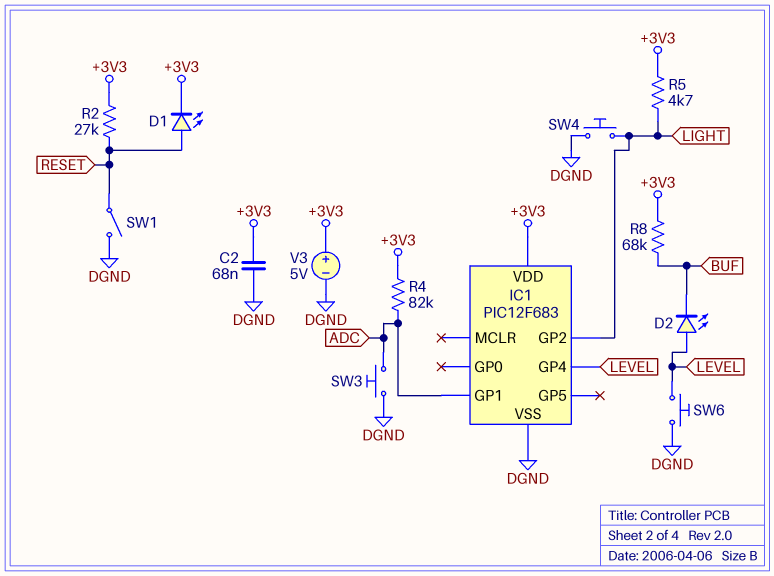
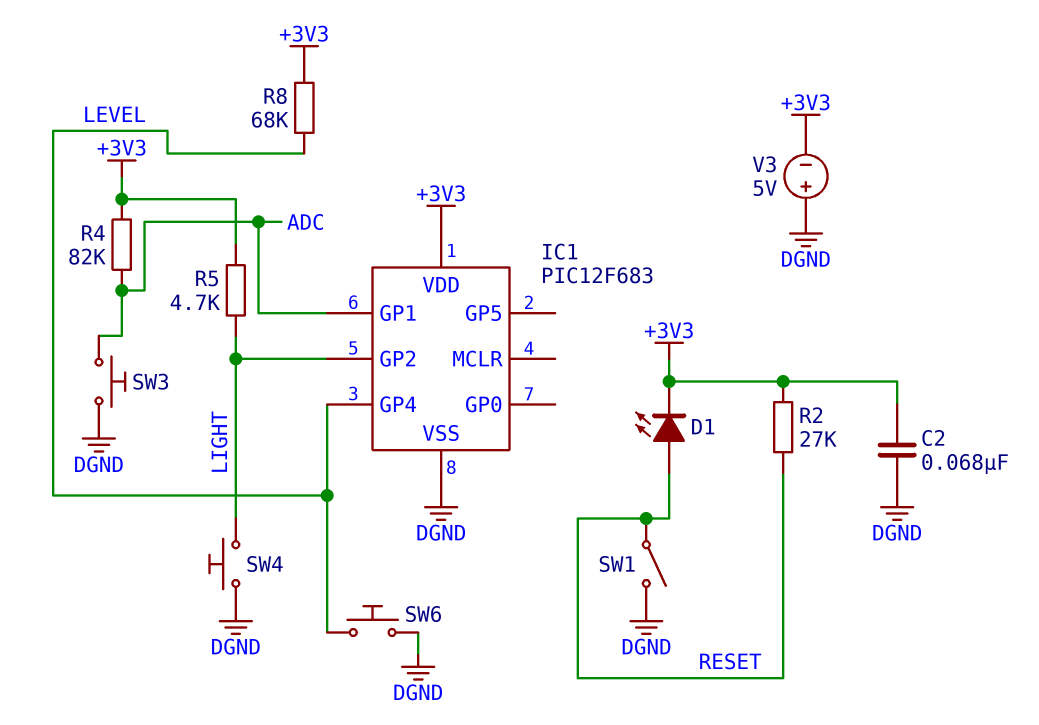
D2: LED (A LEVEL, K BUF) -> none
R8: 68k (+3V3, BUF) -> 68k (+3V3, LEVEL)
V3: 5V (plus +3V3, minus DGND) -> 5V (plus DGND, minus +3V3)

